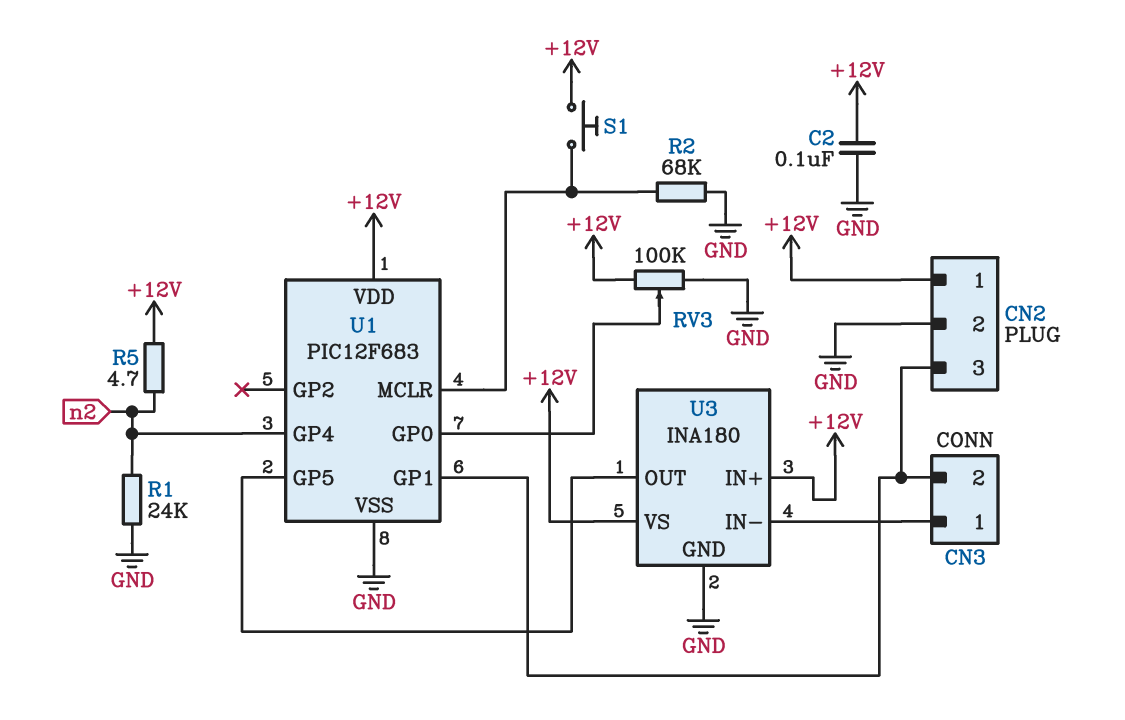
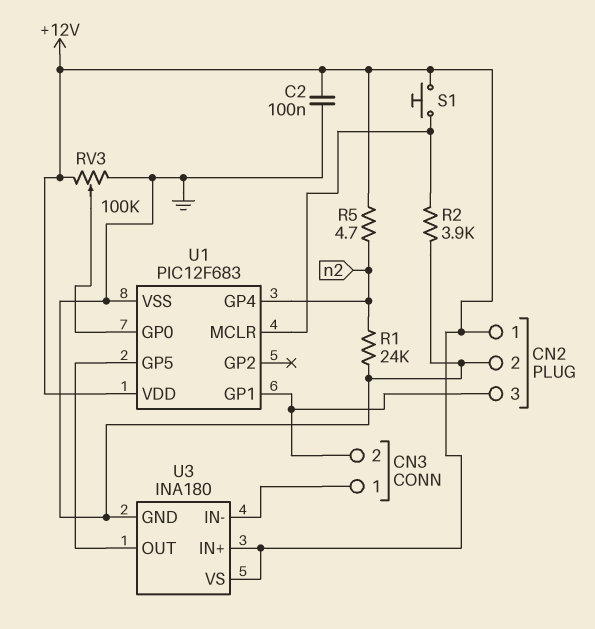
R2: 68k (GND, U1/MCLR) -> 3.9k (GND, U1/MCLR)

